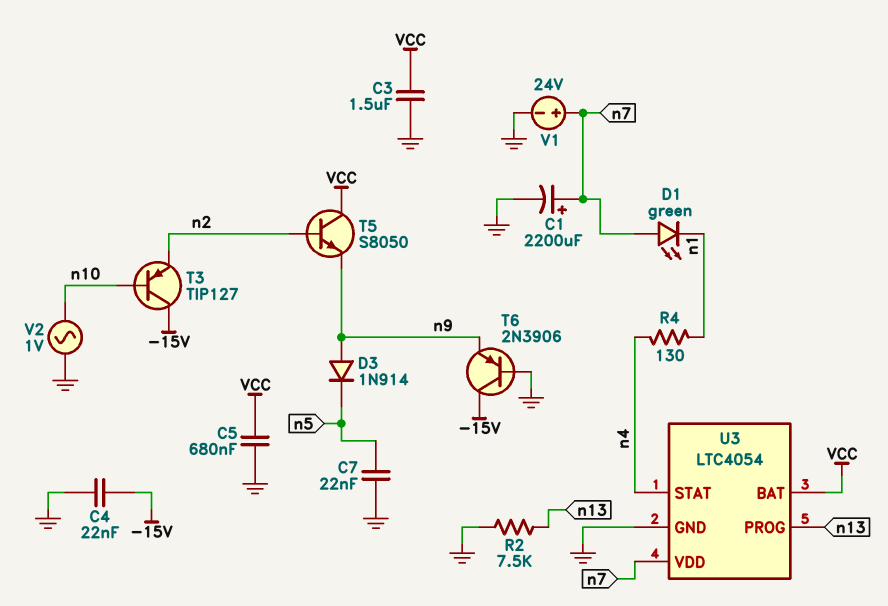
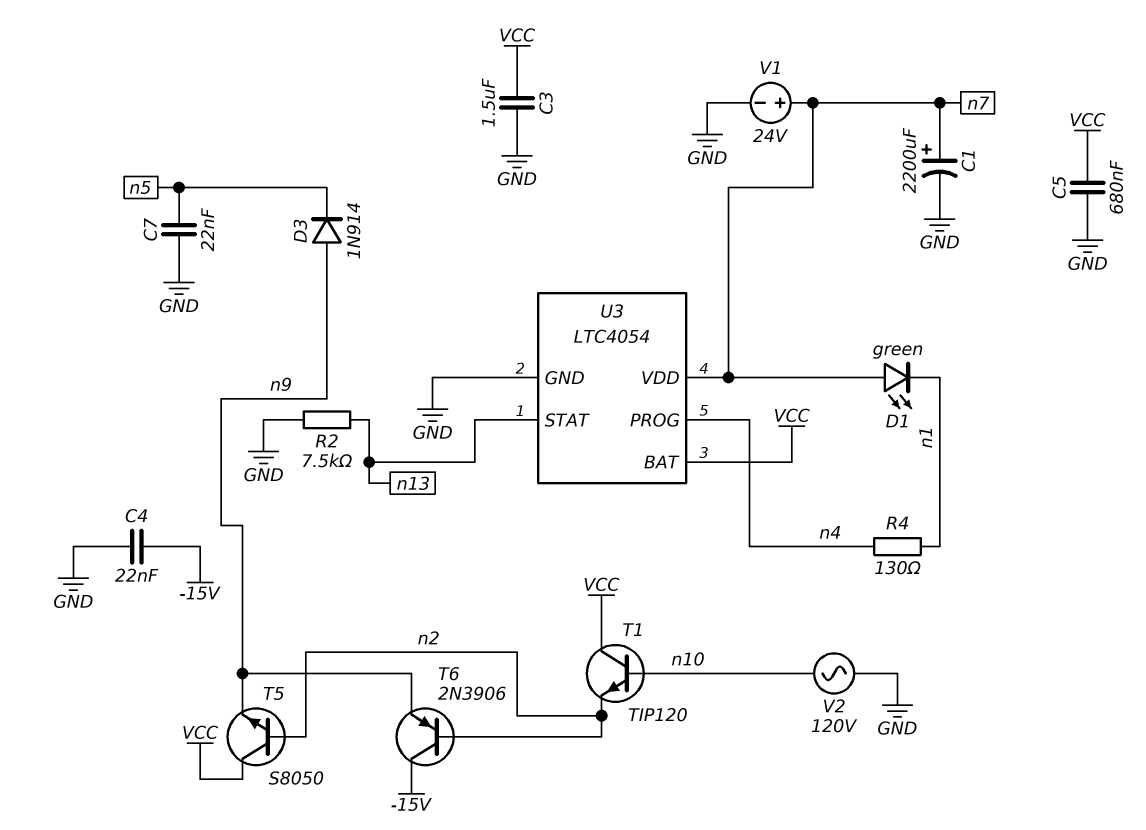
T1: none -> NPN TIP120 (B n10, C VCC, E n2)
T3: PNP TIP127 (B n10, C -15V, E n2) -> none
T6: PNP 2N3906 (B GND, C -15V, E n9) -> PNP 2N3906 (B n2, C -15V, E n9)
U3 pin PROG: n13 -> n4
U3 pin STAT: n4 -> n13
V2: AC 1V (GND, n10) -> AC 120V (GND, n10)

